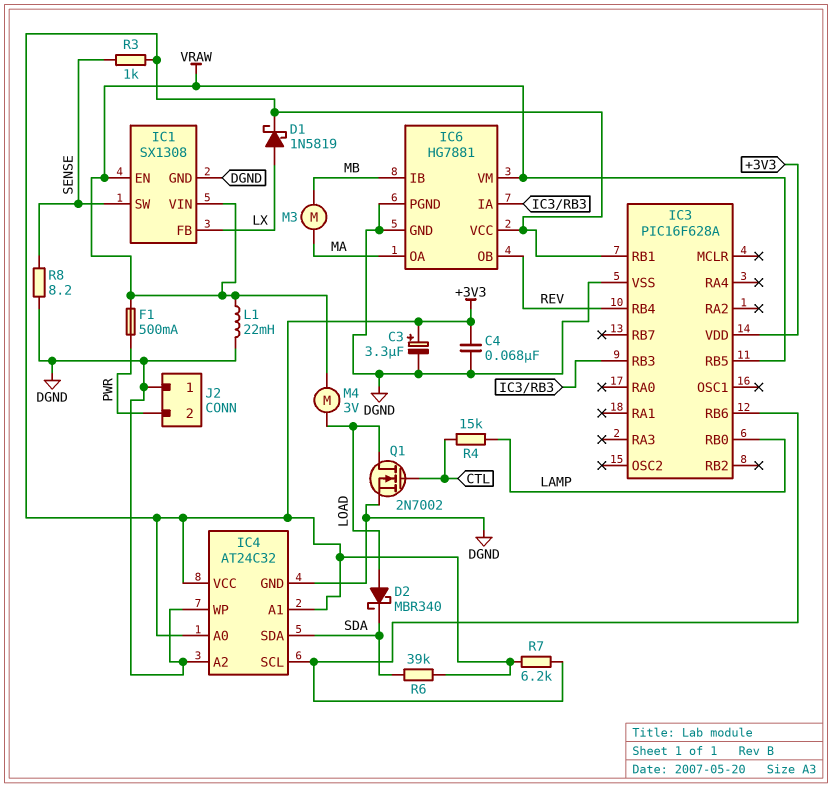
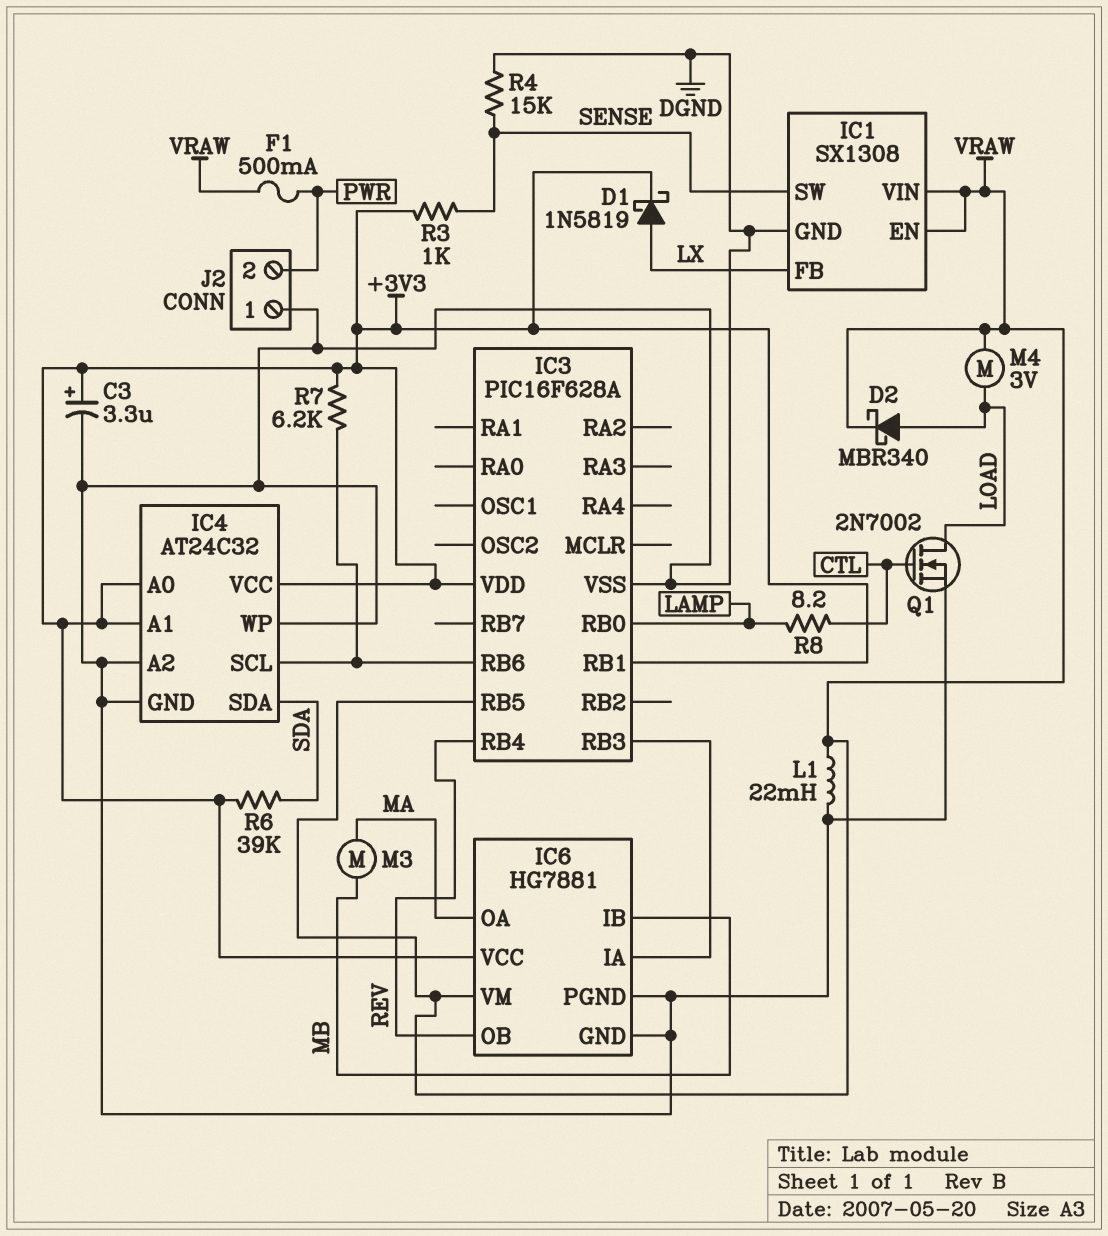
C4: 68nF (+3V3, DGND) -> none
D2: schottky MBR340 (A LOAD, K SDA) -> schottky MBR340 (A LOAD, K VRAW)
R4: 15k (CTL, LAMP) -> 15k (DGND, SENSE)
R8: 8.2 (DGND, SENSE) -> 8.2 (CTL, LAMP)

